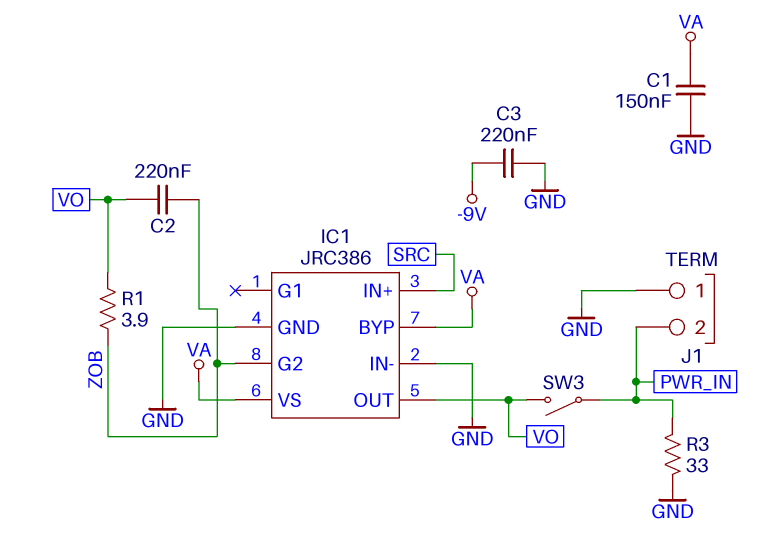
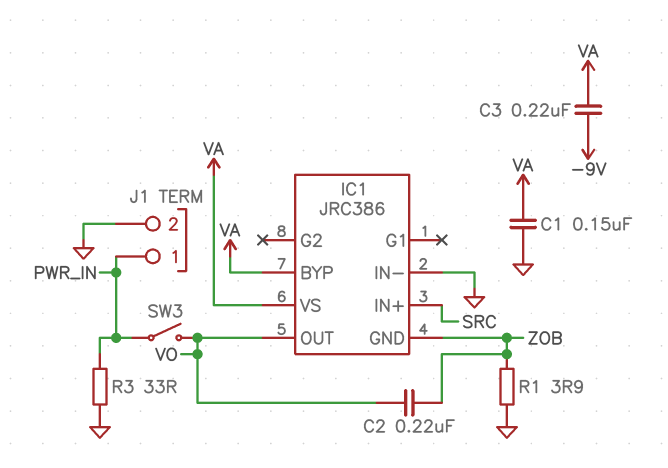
C3: 220nF (-9V, GND) -> 220nF (-9V, VA)
IC1 pin G2: ZOB -> none
IC1 pin GND: GND -> ZOB
J1 pin 1: GND -> PWR_IN
J1 pin 2: PWR_IN -> GND
R1: 3.9 (VO, ZOB) -> 3.9 (GND, ZOB)

